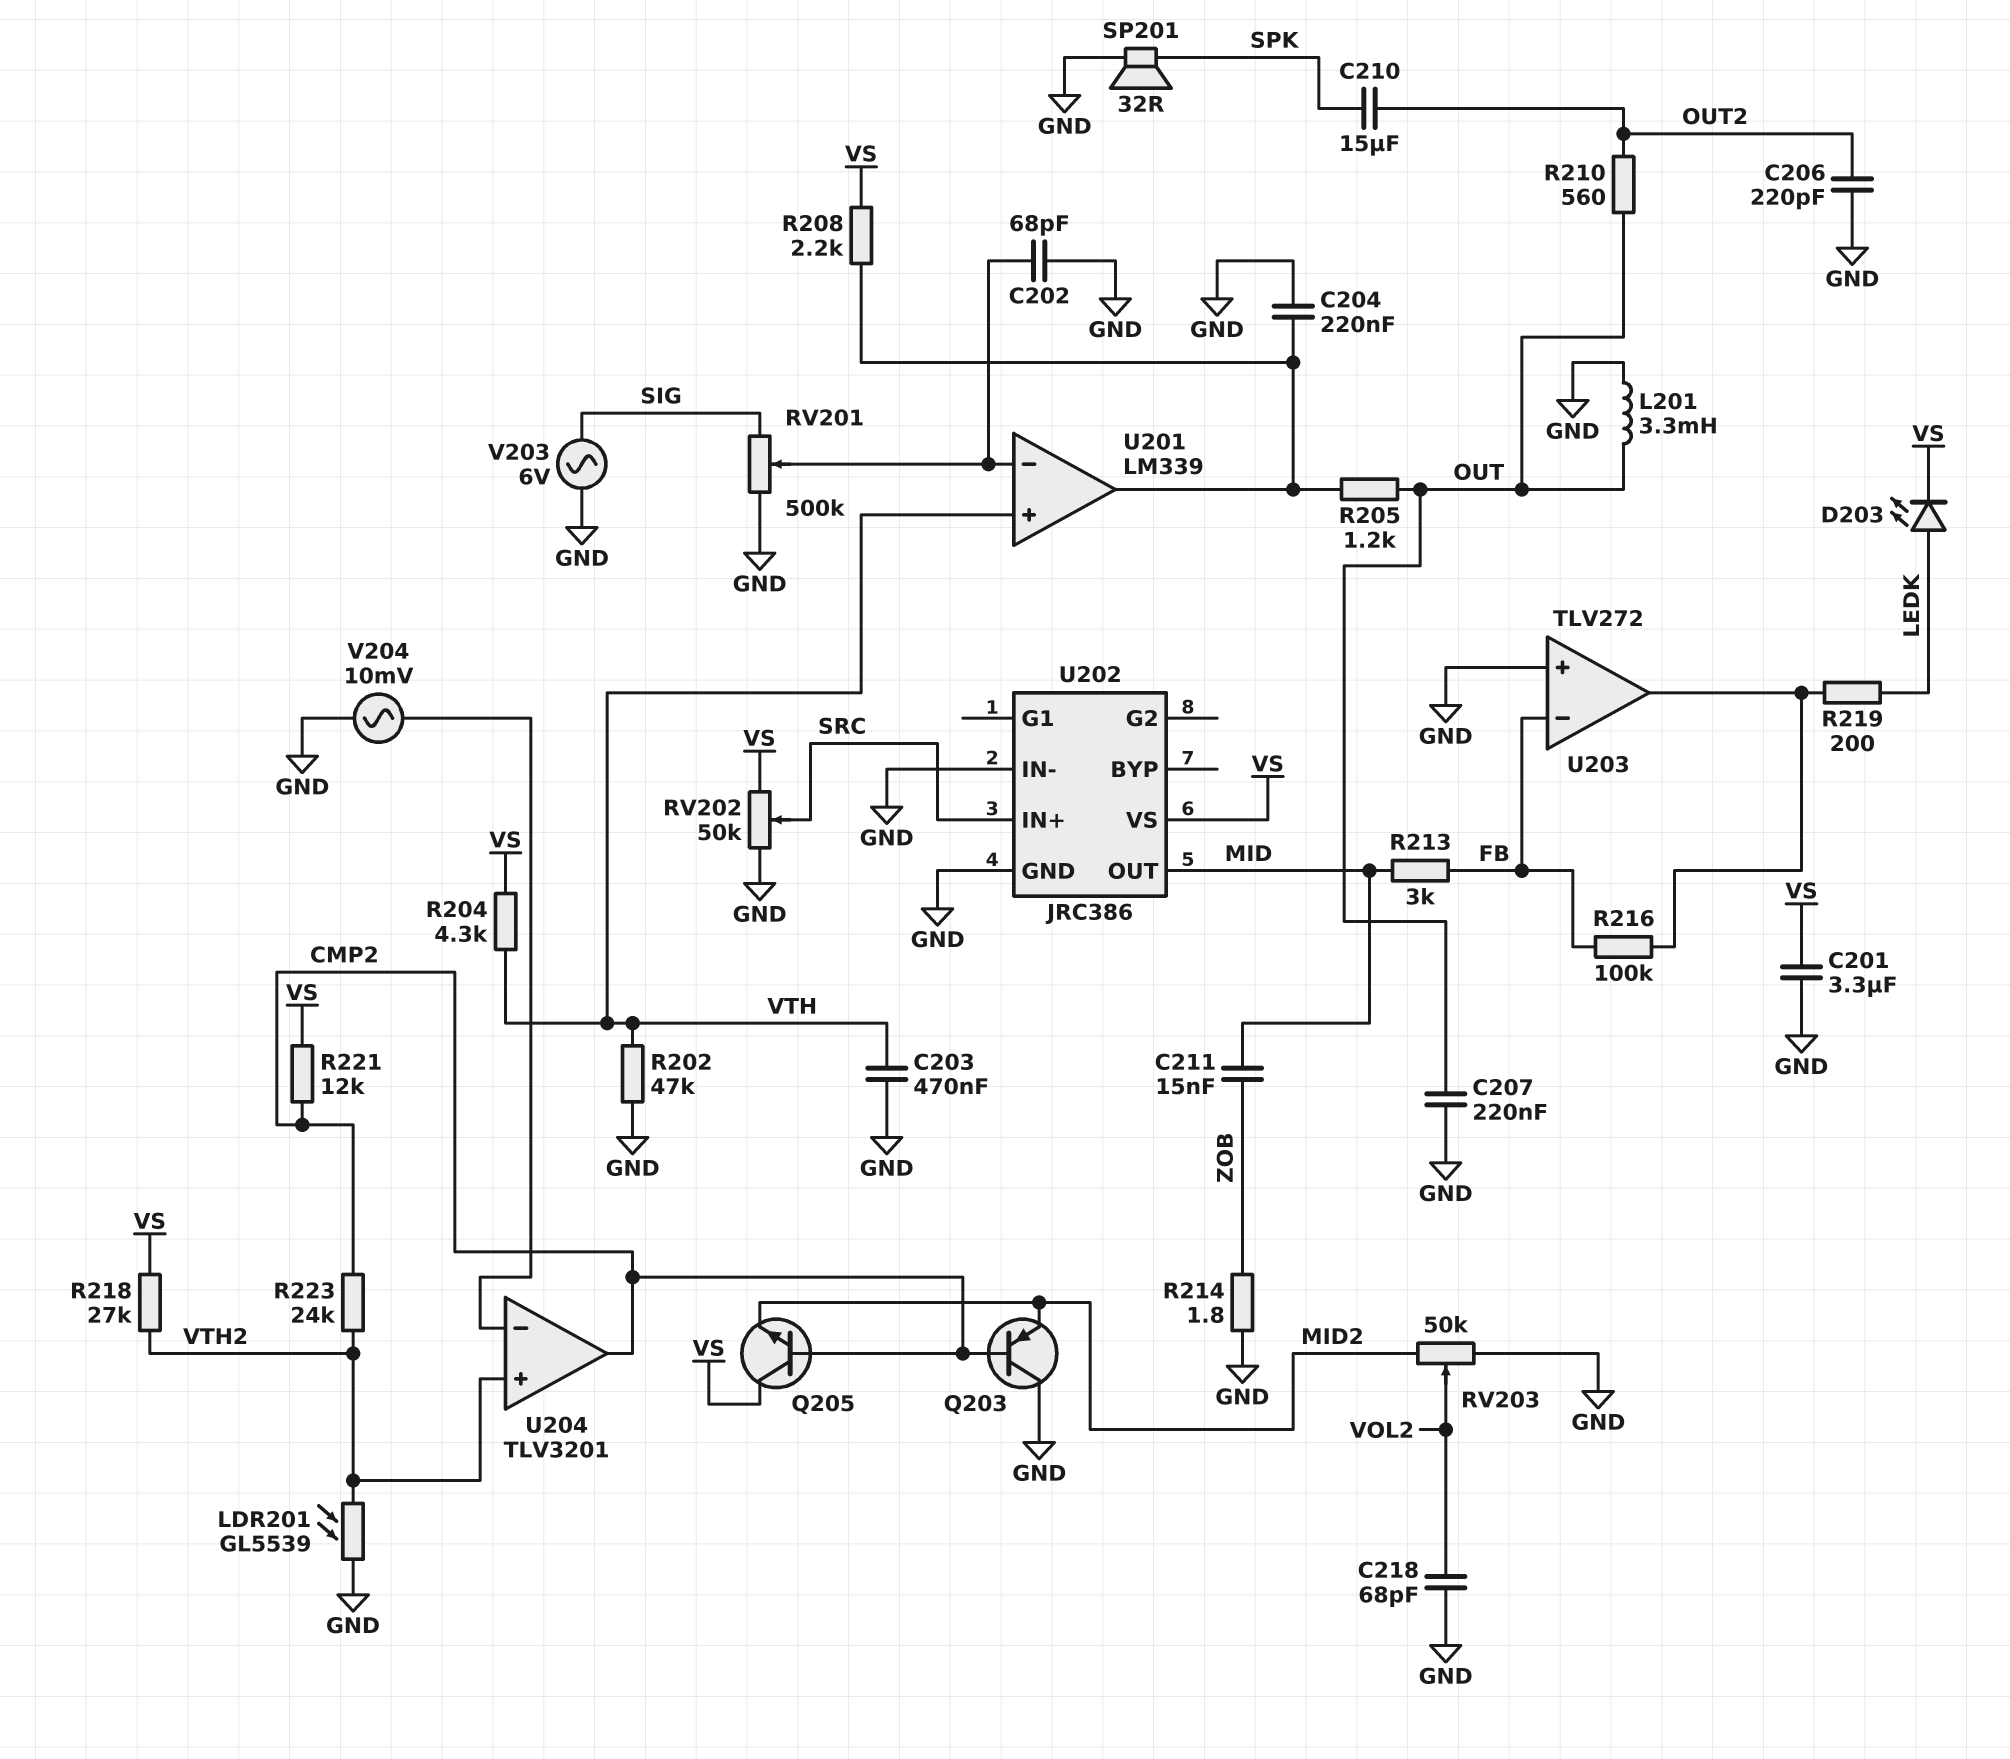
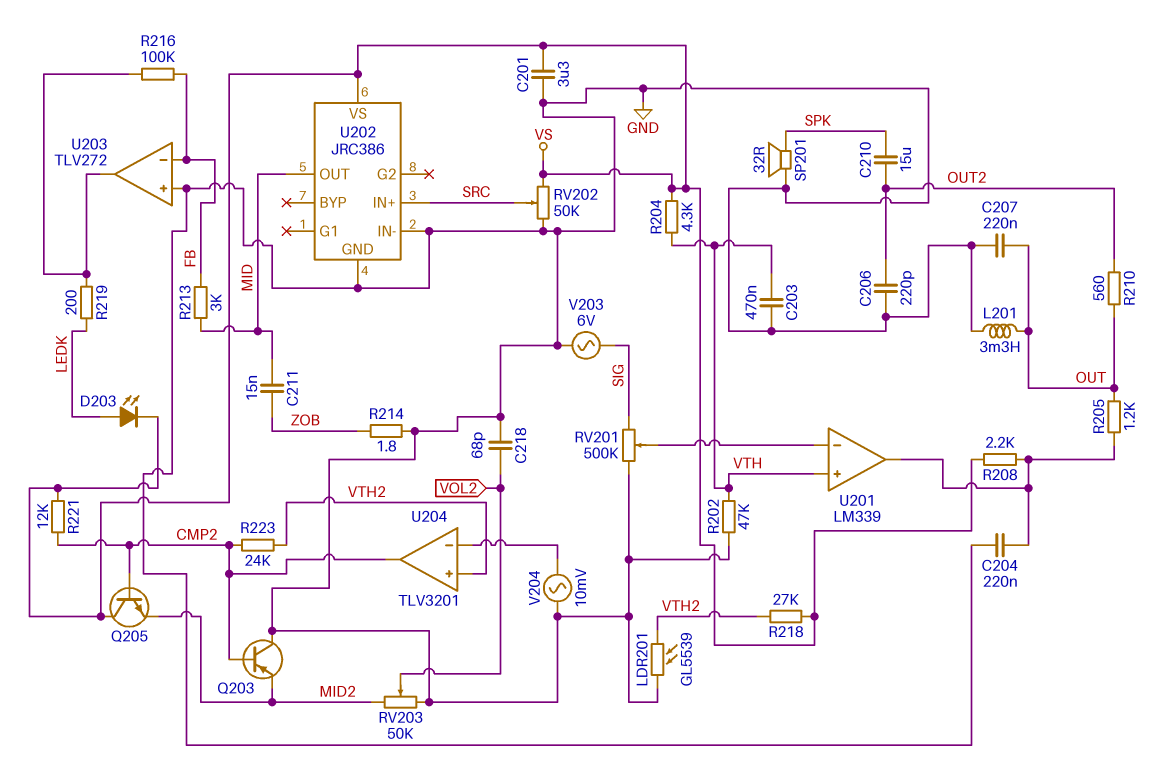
C202: 68pF (GND, U201/in-) -> none

